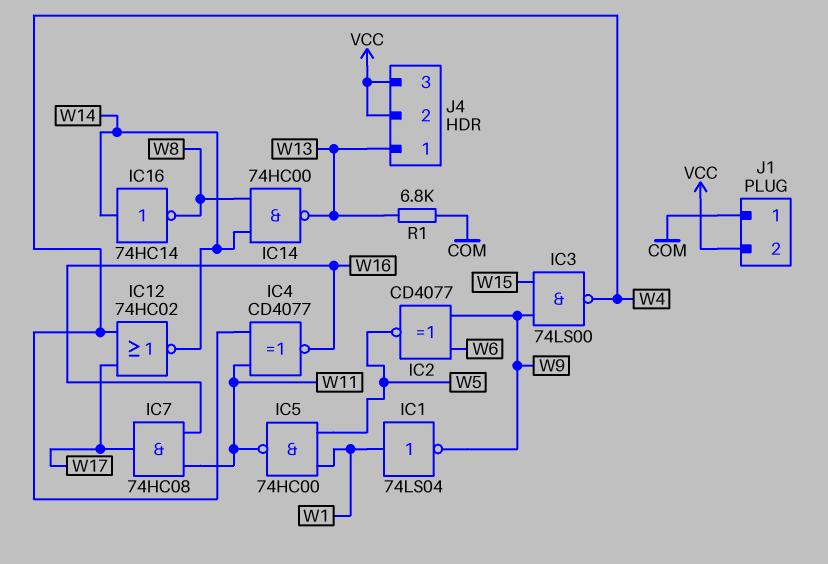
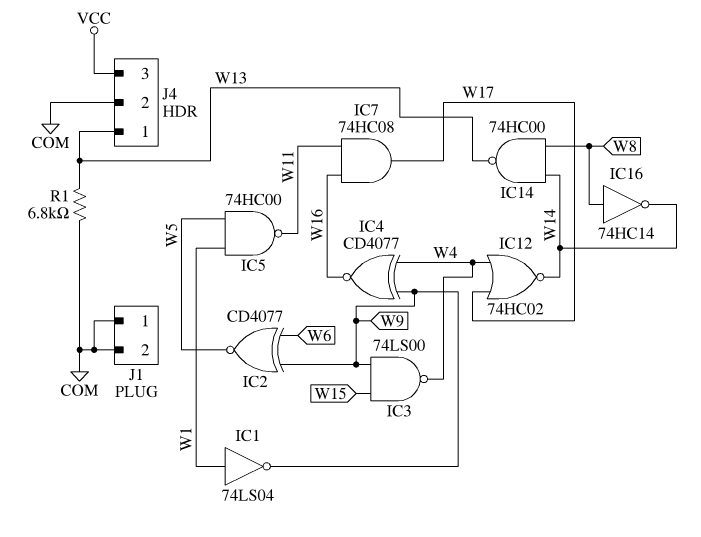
IC4: XNOR CD4077 (in W4, in W11, out W16) -> XNOR CD4077 (in W4, in W9, out W16)
IC16: NOT 74HC14 (in W14, out W8) -> NOT 74HC14 (in W8, out W14)
J1 pin 2: VCC -> COM
J4 pin 2: VCC -> COM

